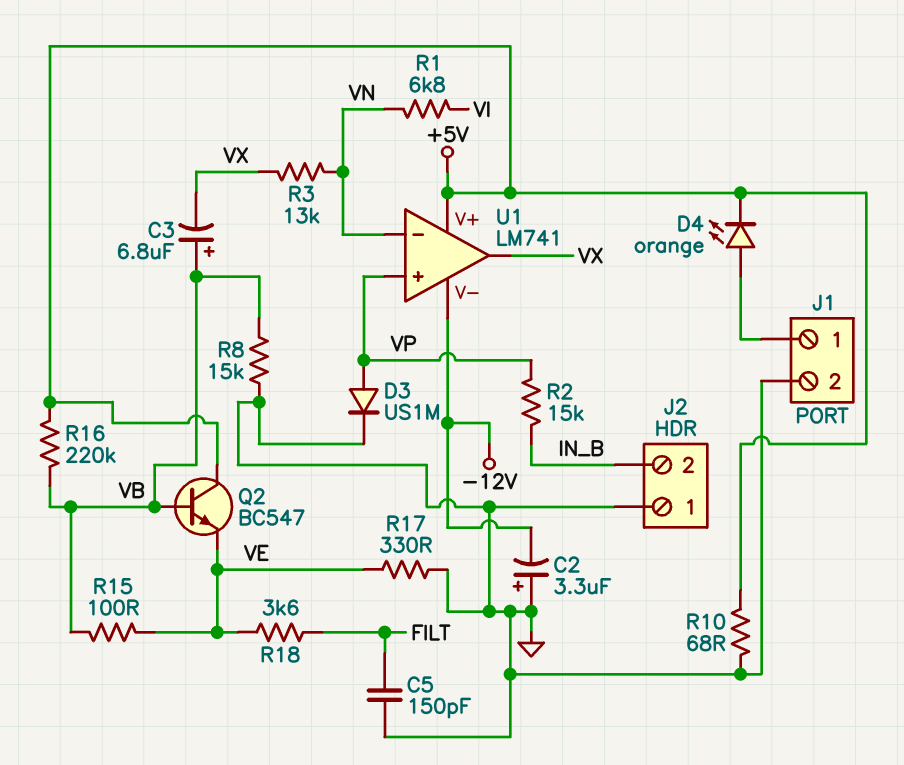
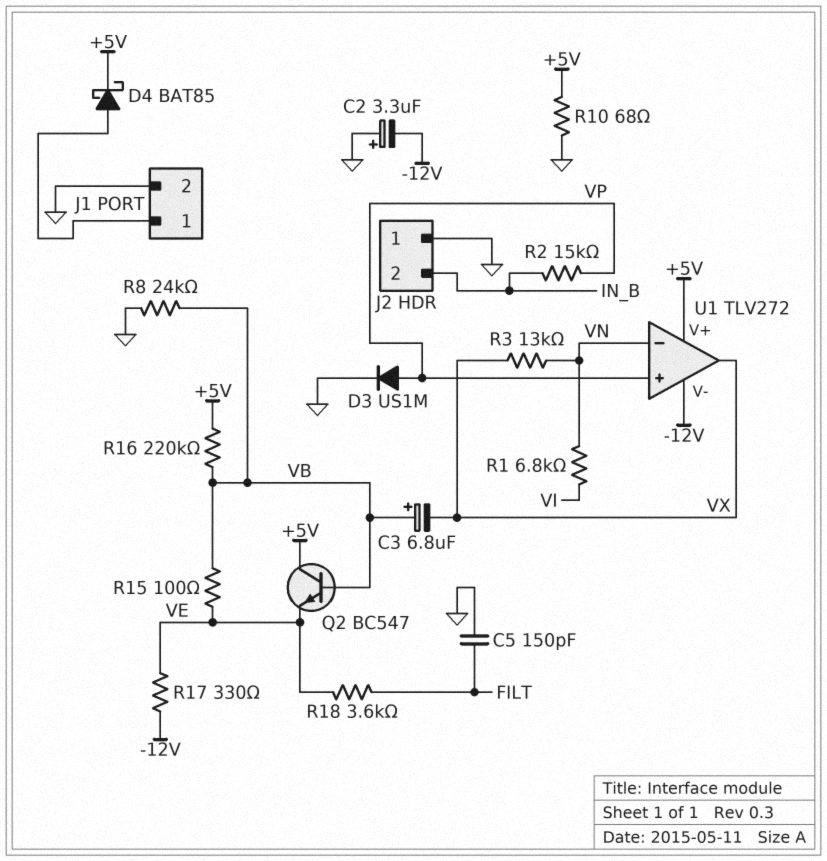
D4: LED orange (A J1/1, K +5V) -> schottky BAT85 (A J1/1, K +5V)
R8: 15k (GND, VB) -> 24k (GND, VB)
R17: 330 (GND, VE) -> 330 (-12V, VE)
U1: LM741 -> TLV272

